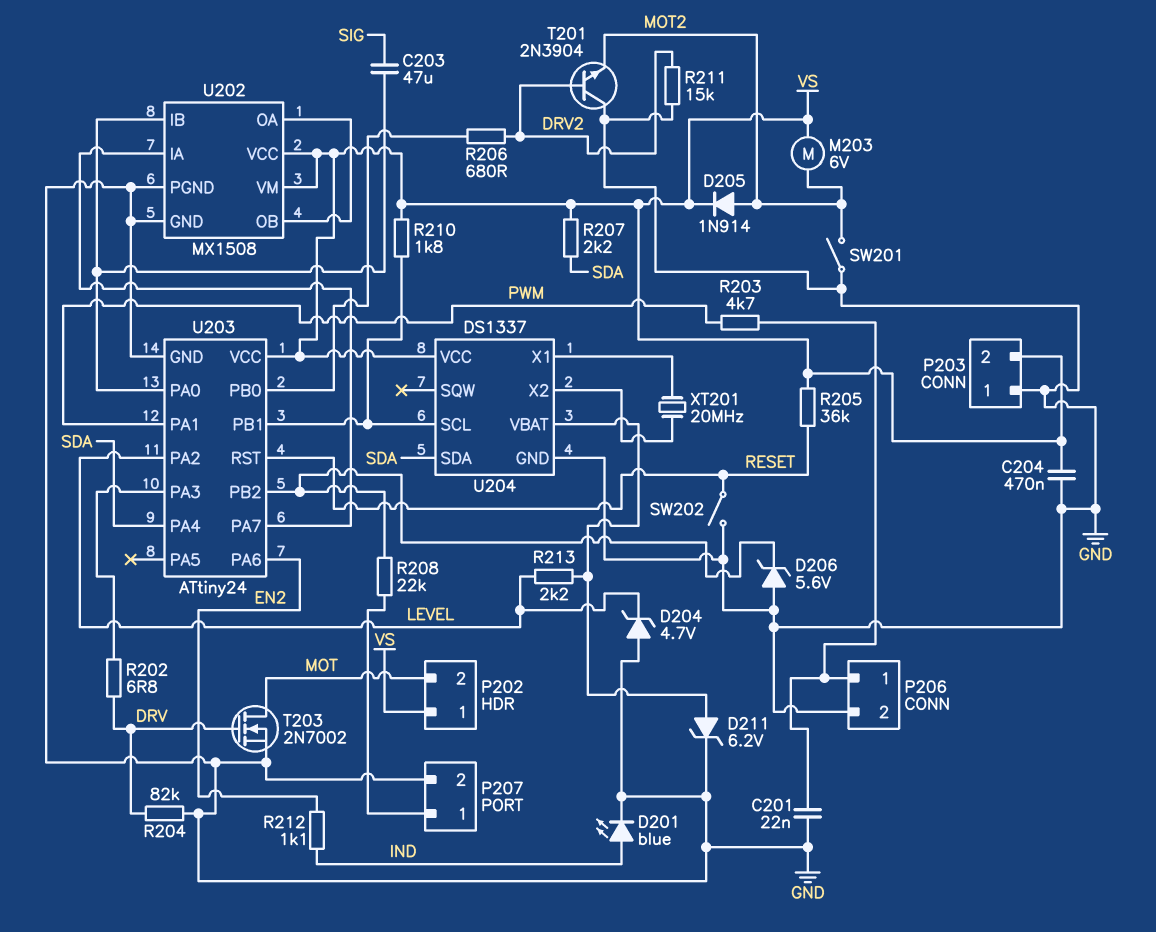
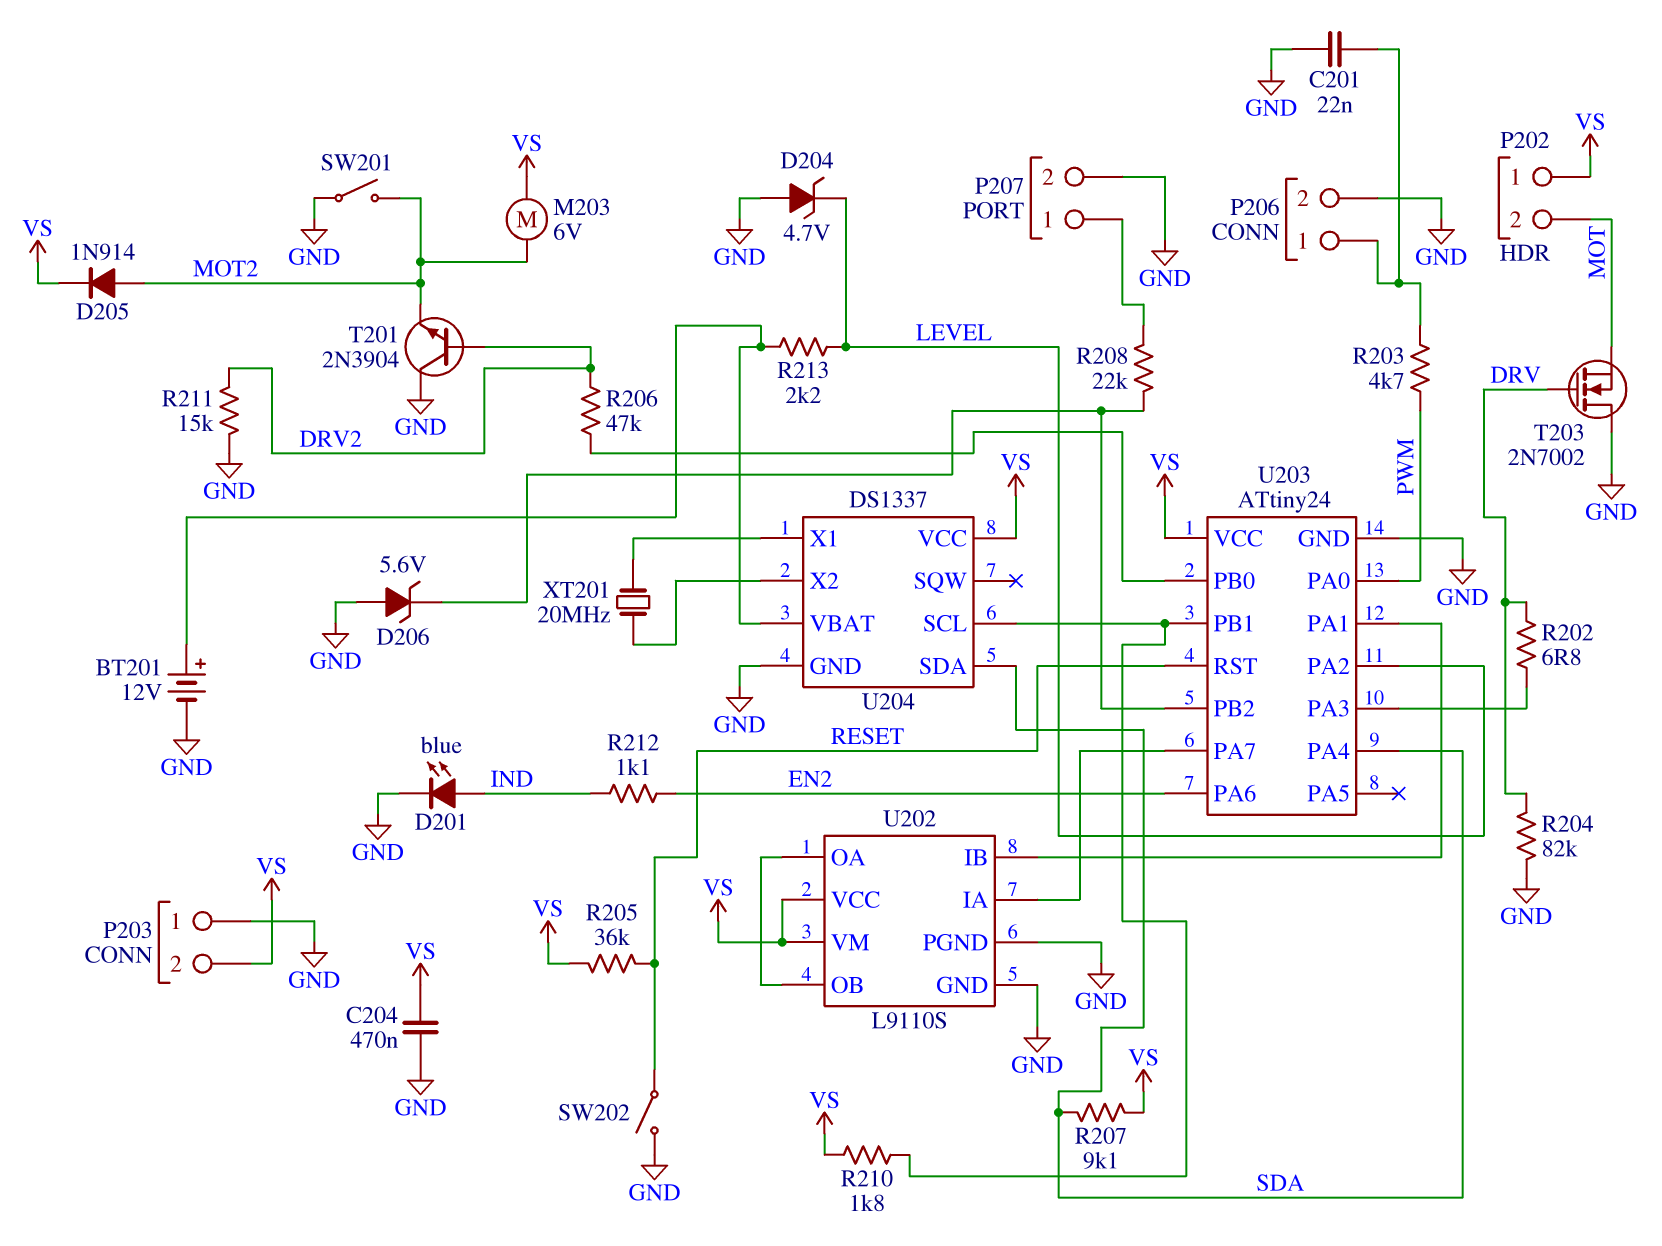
BT201: none -> 12V (plus U204/VBAT, minus GND)
C203: 47uF (SIG, U202/IB) -> none
D211: zener 6.2V (A U204/VBAT, K GND) -> none
R206: 680 (DRV2, U203/PB0) -> 47k (DRV2, U203/PB0)
R207: 2.2k (SDA, VS) -> 9.1k (SDA, VS)
T203: NMOS 2N7002 (G DRV, D MOT, S GND) -> NMOS 2N7002 (G DRV, D GND, S MOT)
U202: MX1508 -> L9110S
U203 pin PA0: U202/IB -> PWM
U203 pin PA1: PWM -> U202/IB

